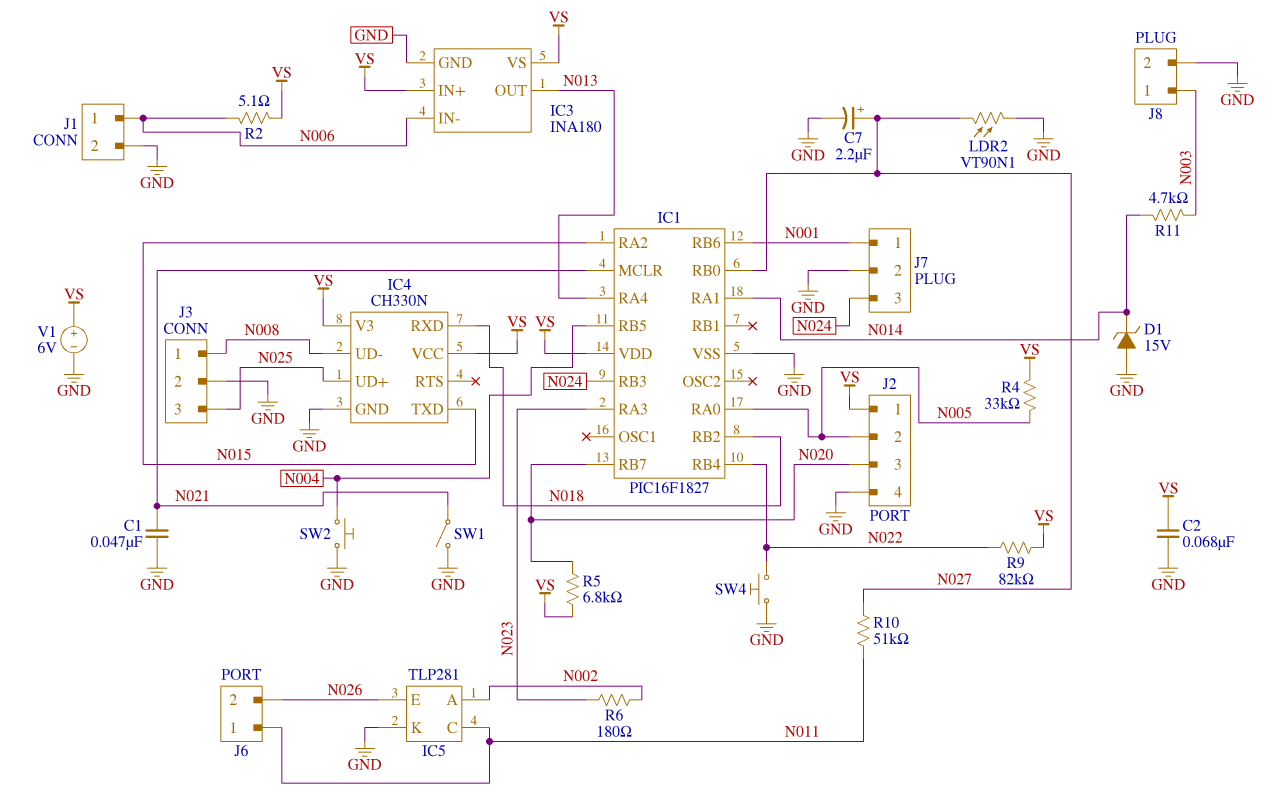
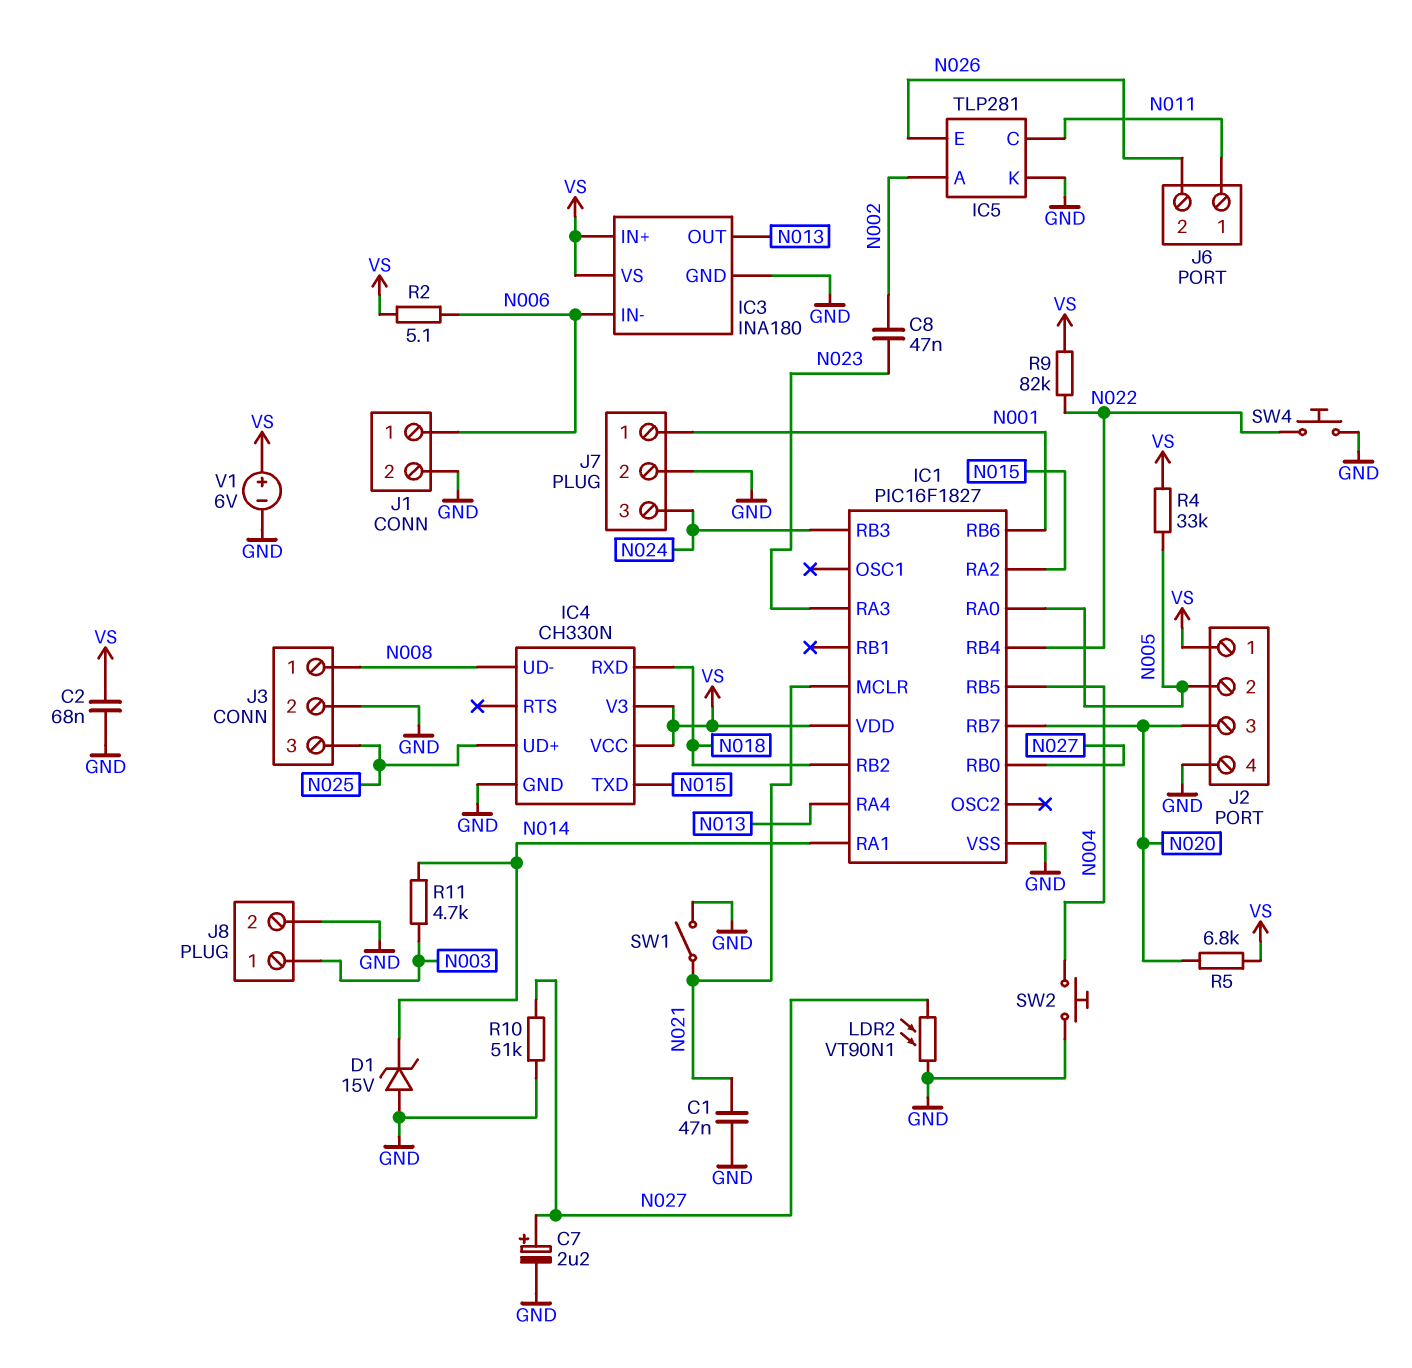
C8: none -> 47nF (N002, N023)
R6: 180 (N002, N023) -> none
R10: 51k (N011, N027) -> 51k (GND, N027)

